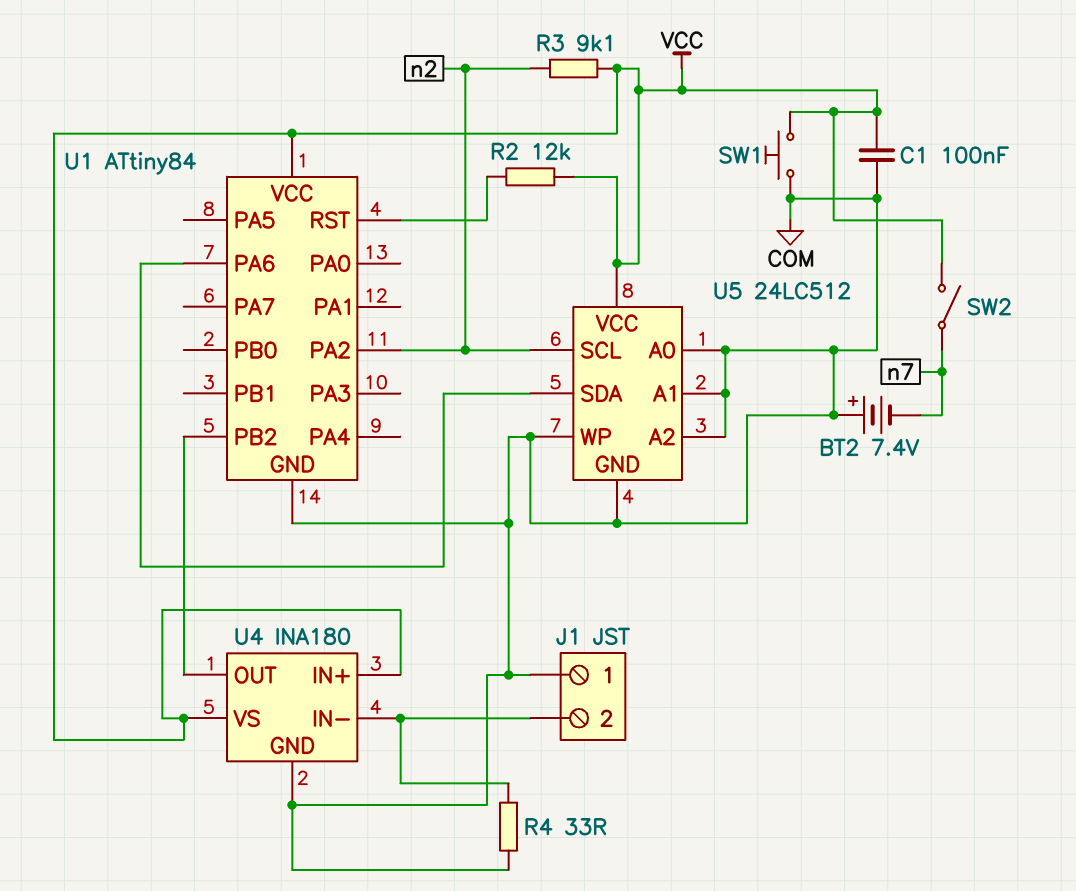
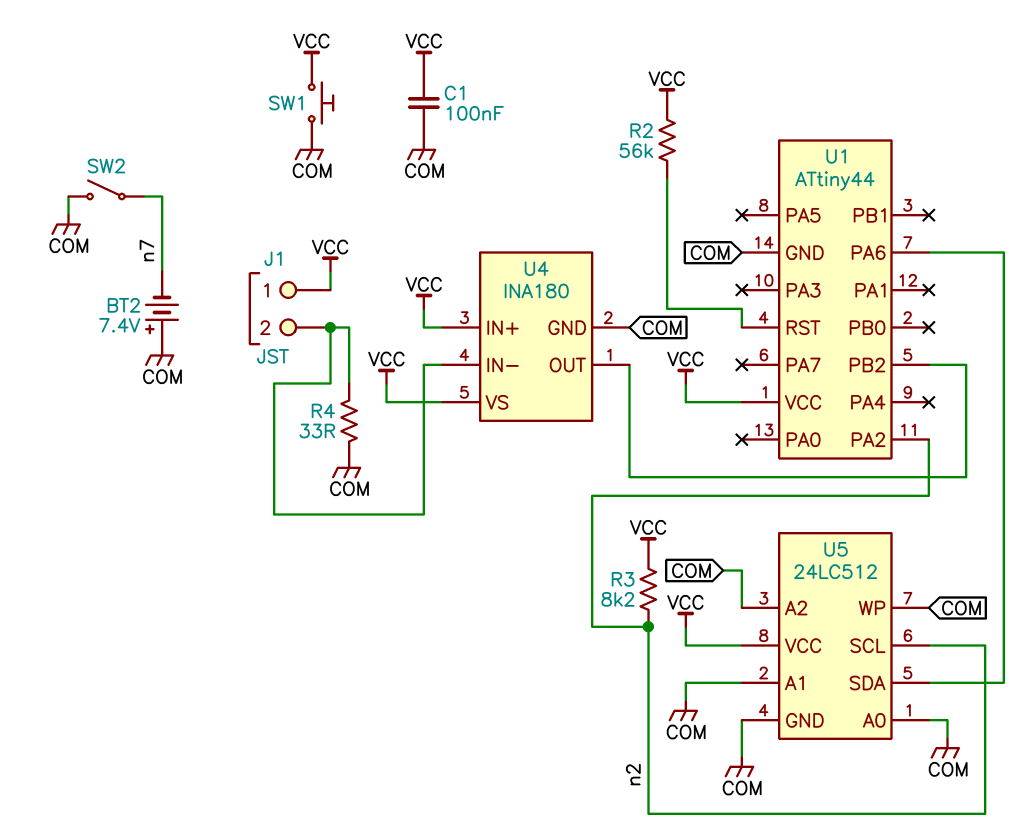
J1 pin 1: COM -> VCC
R2: 12k (U1/RST, VCC) -> 56k (U1/RST, VCC)
R3: 9.1k (VCC, n2) -> 8.2k (VCC, n2)
SW2: switch (VCC, n7) -> switch (COM, n7)
U1: ATtiny84 -> ATtiny44

